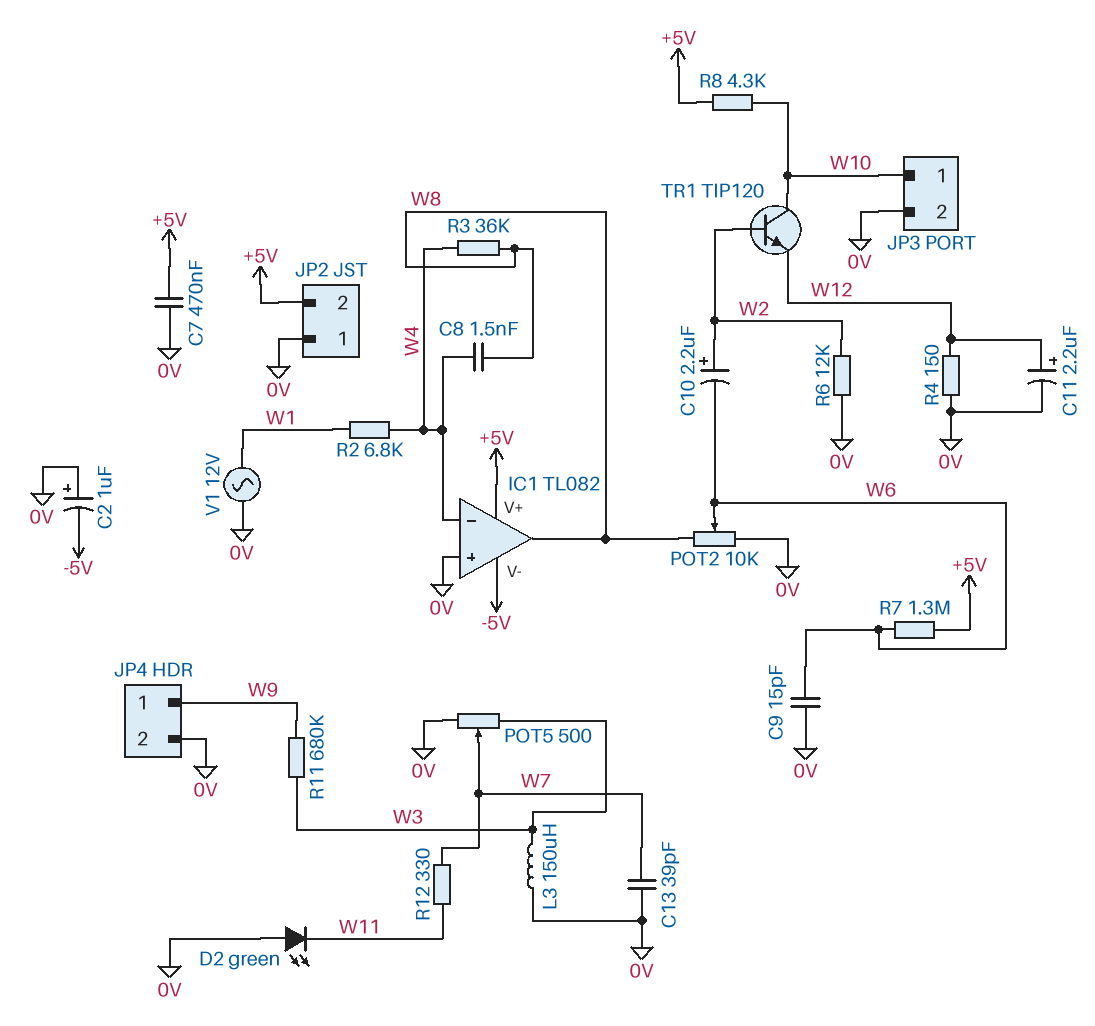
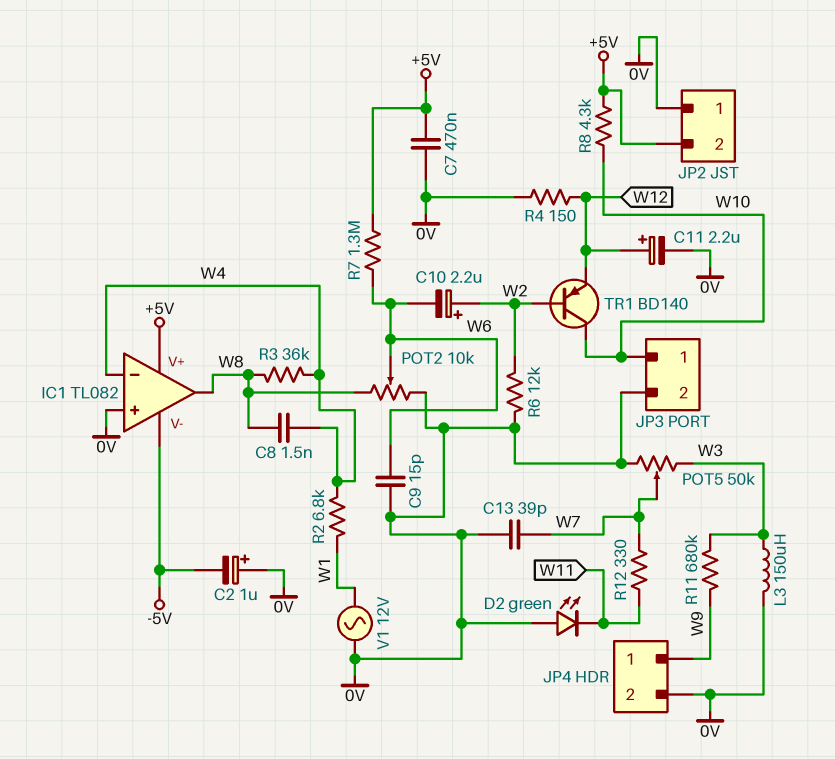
POT5: 500 (0V, W3, wiper W7) -> 50k (0V, W3, wiper W7)
TR1: NPN TIP120 (B W2, C W10, E W12) -> PNP BD140 (B W2, C W10, E W12)

